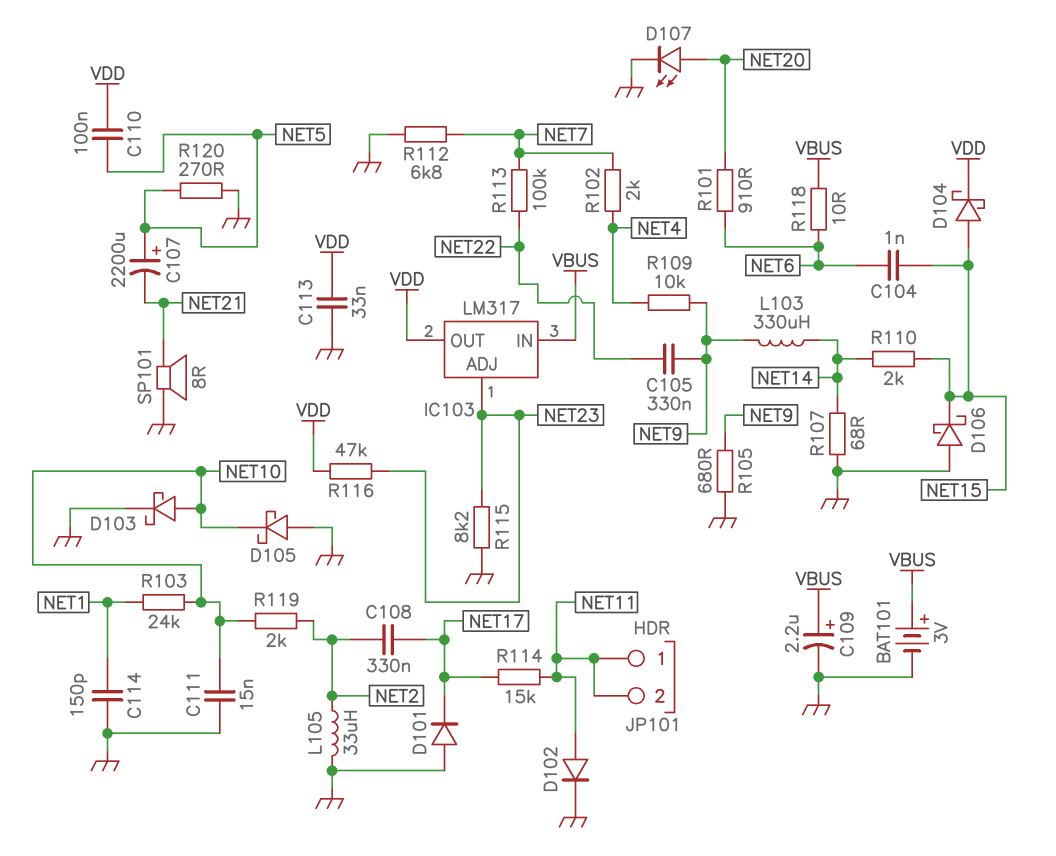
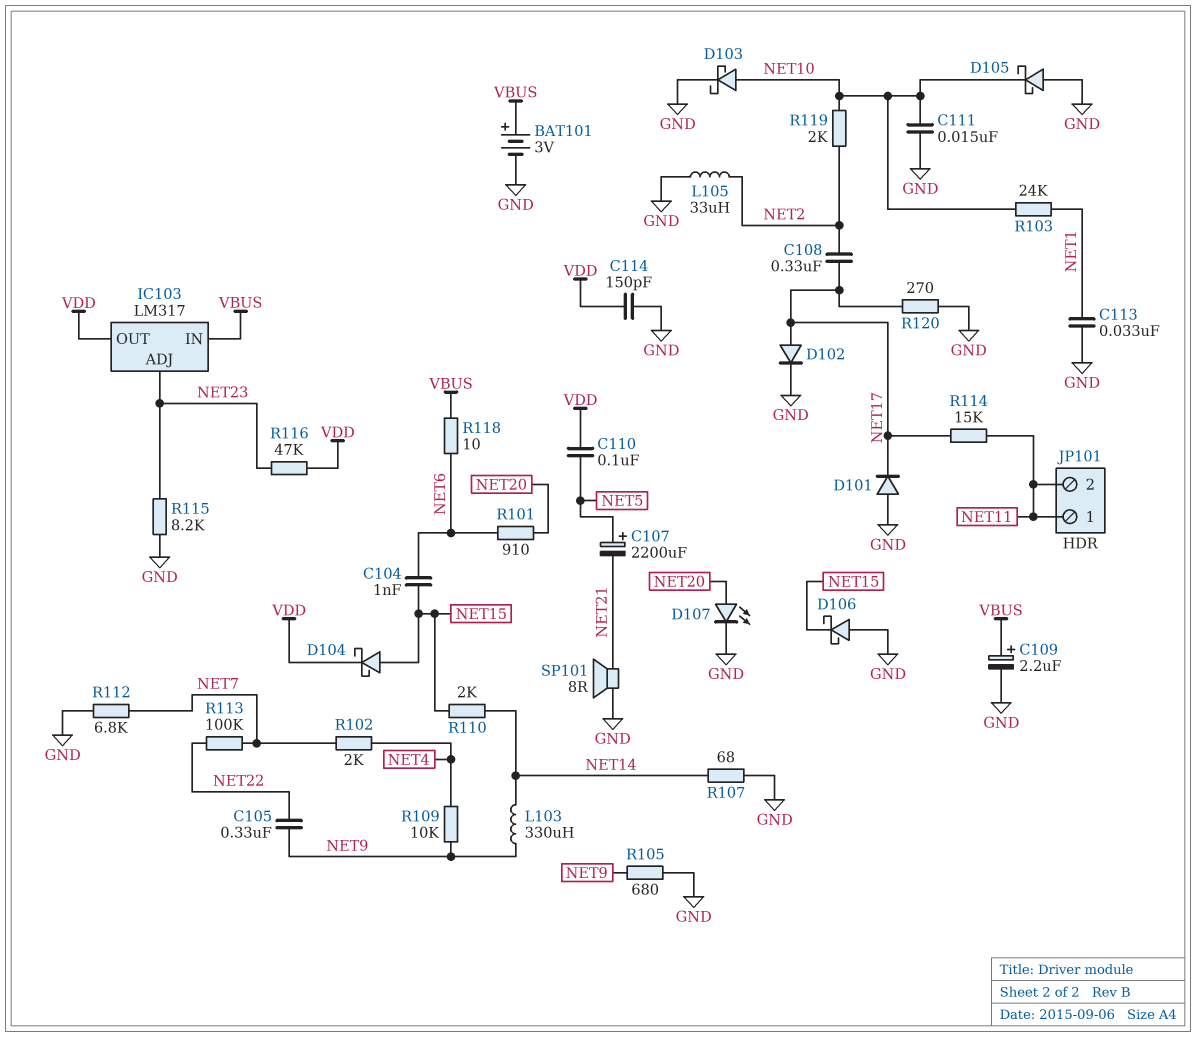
C113: 33nF (GND, VDD) -> 33nF (GND, NET1)
C114: 150pF (GND, NET1) -> 150pF (GND, VDD)
D102: diode (A NET11, K GND) -> diode (A NET17, K GND)
R120: 270 (GND, NET5) -> 270 (GND, NET17)

